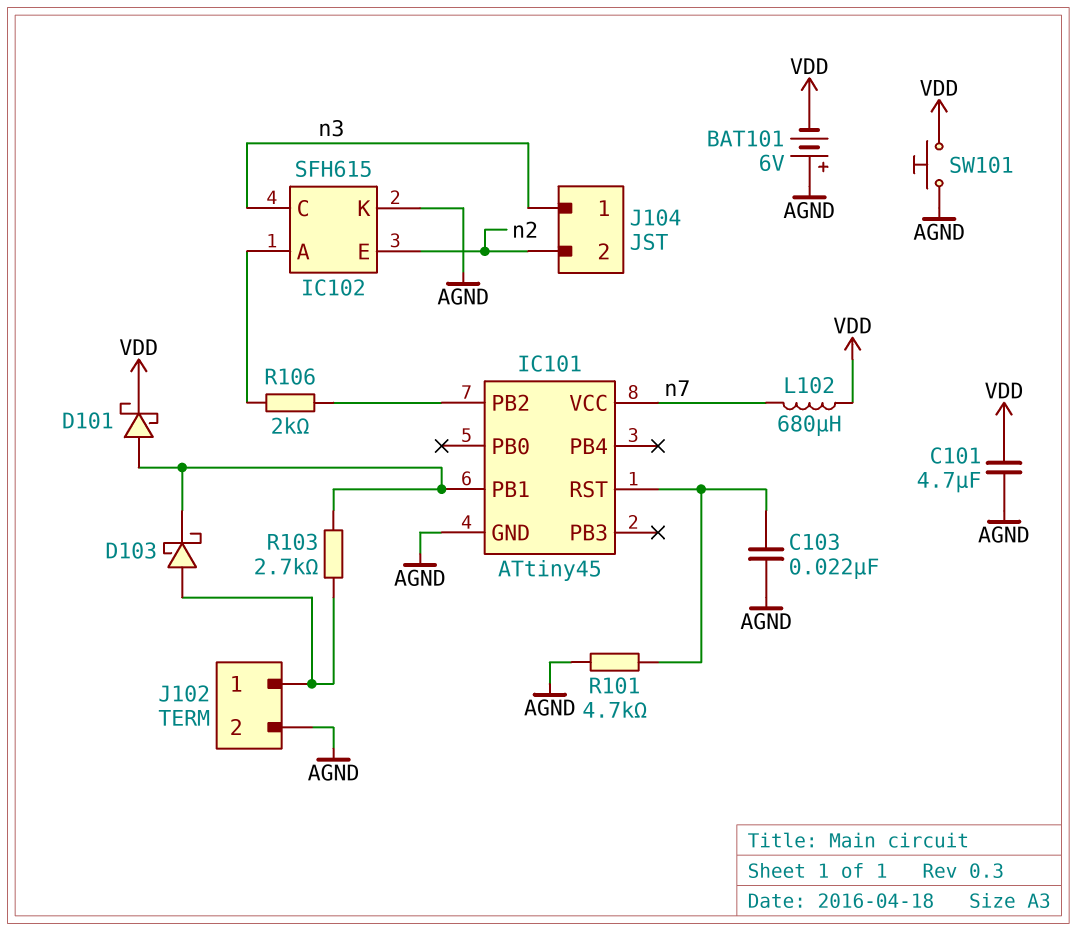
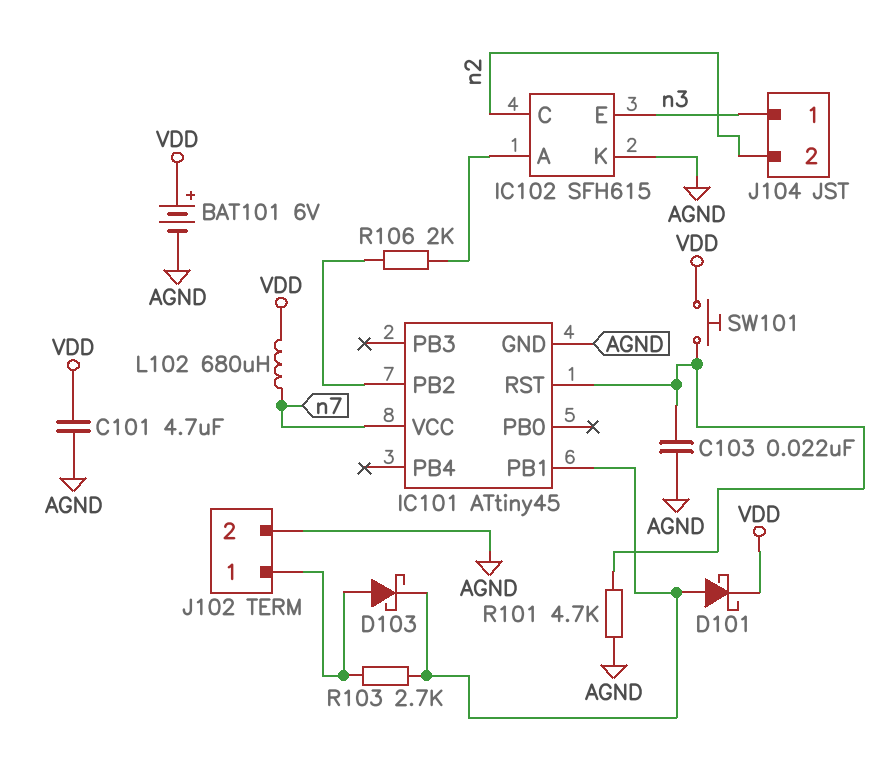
BAT101: 6V (plus AGND, minus VDD) -> 6V (plus VDD, minus AGND)
IC102 pin C: n3 -> n2
IC102 pin E: n2 -> n3
SW101: button (AGND, VDD) -> button (IC101/RST, VDD)

